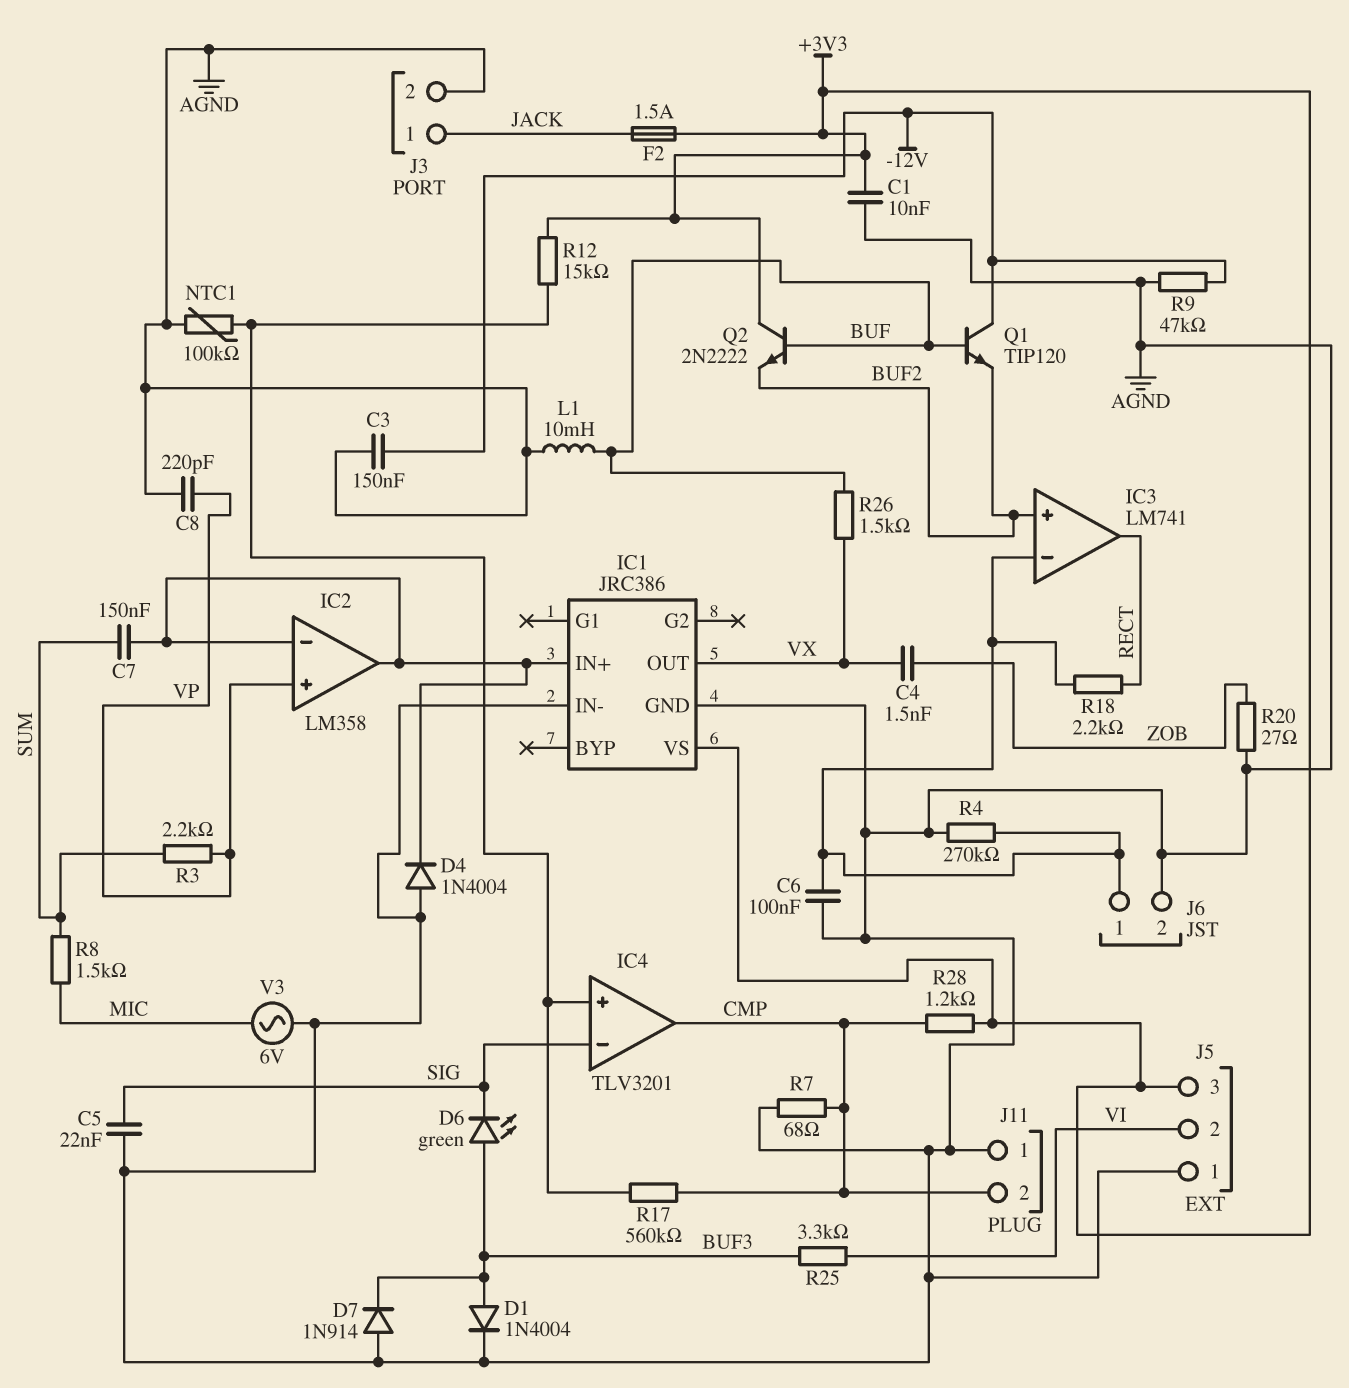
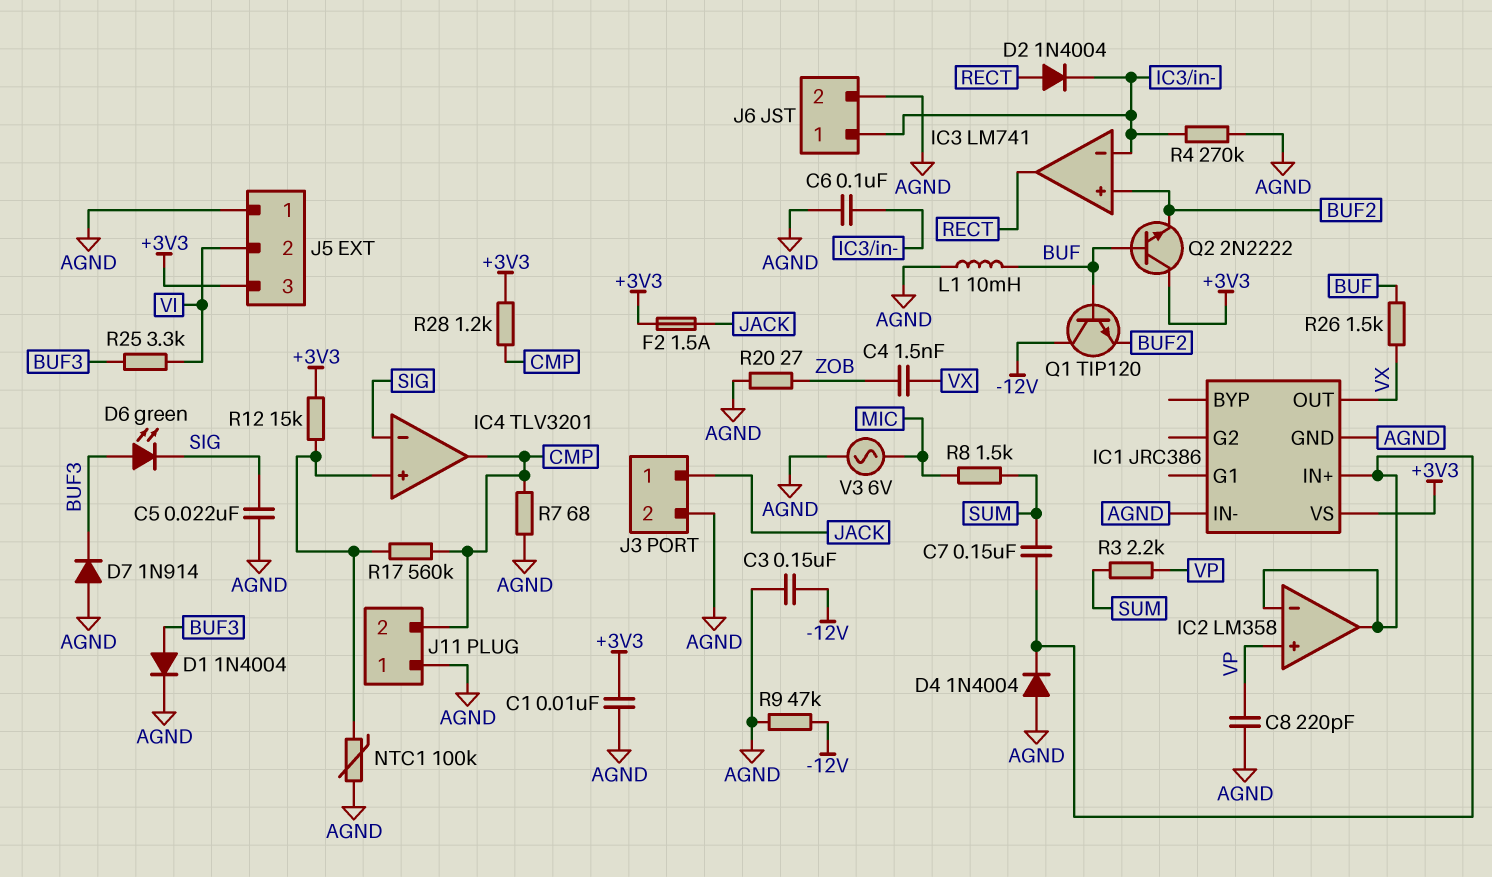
D2: none -> diode 1N4004 (A RECT, K IC3/in-)
R18: 2.2k (IC3/in-, RECT) -> none

